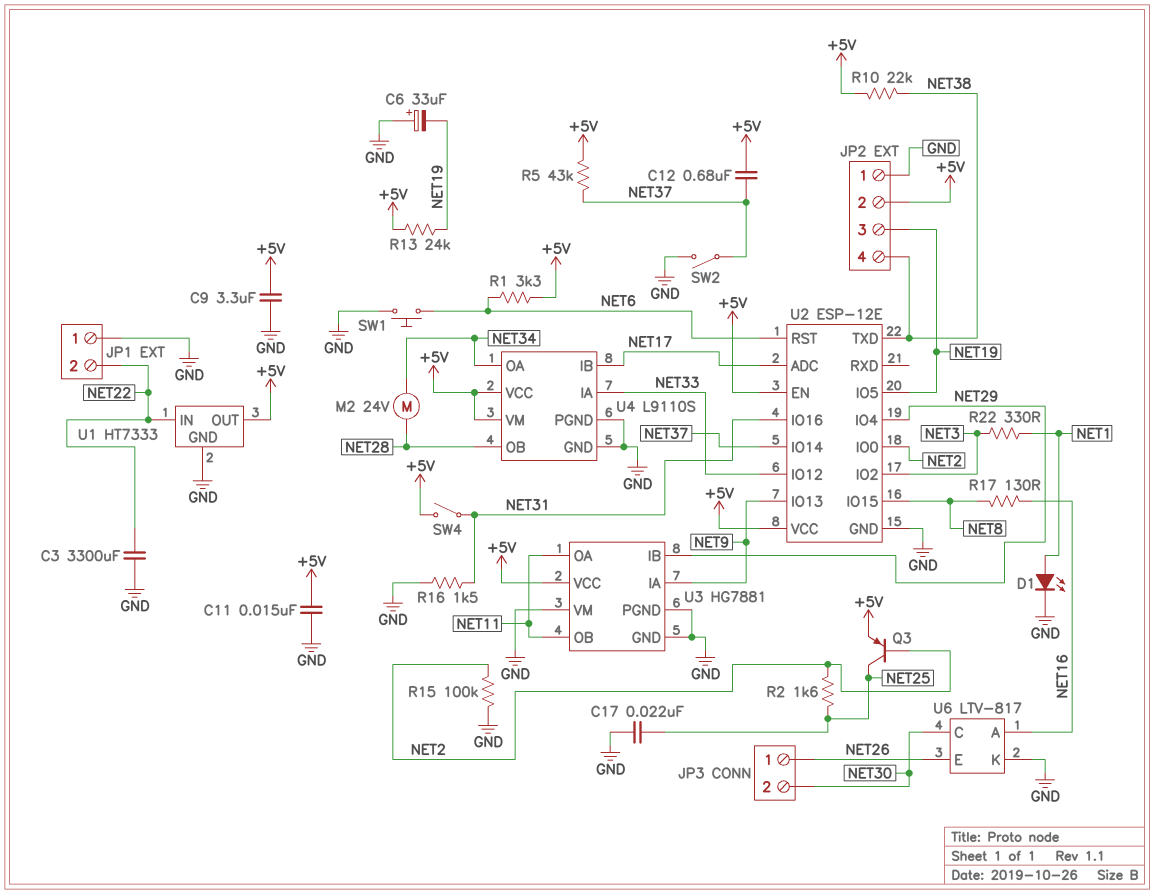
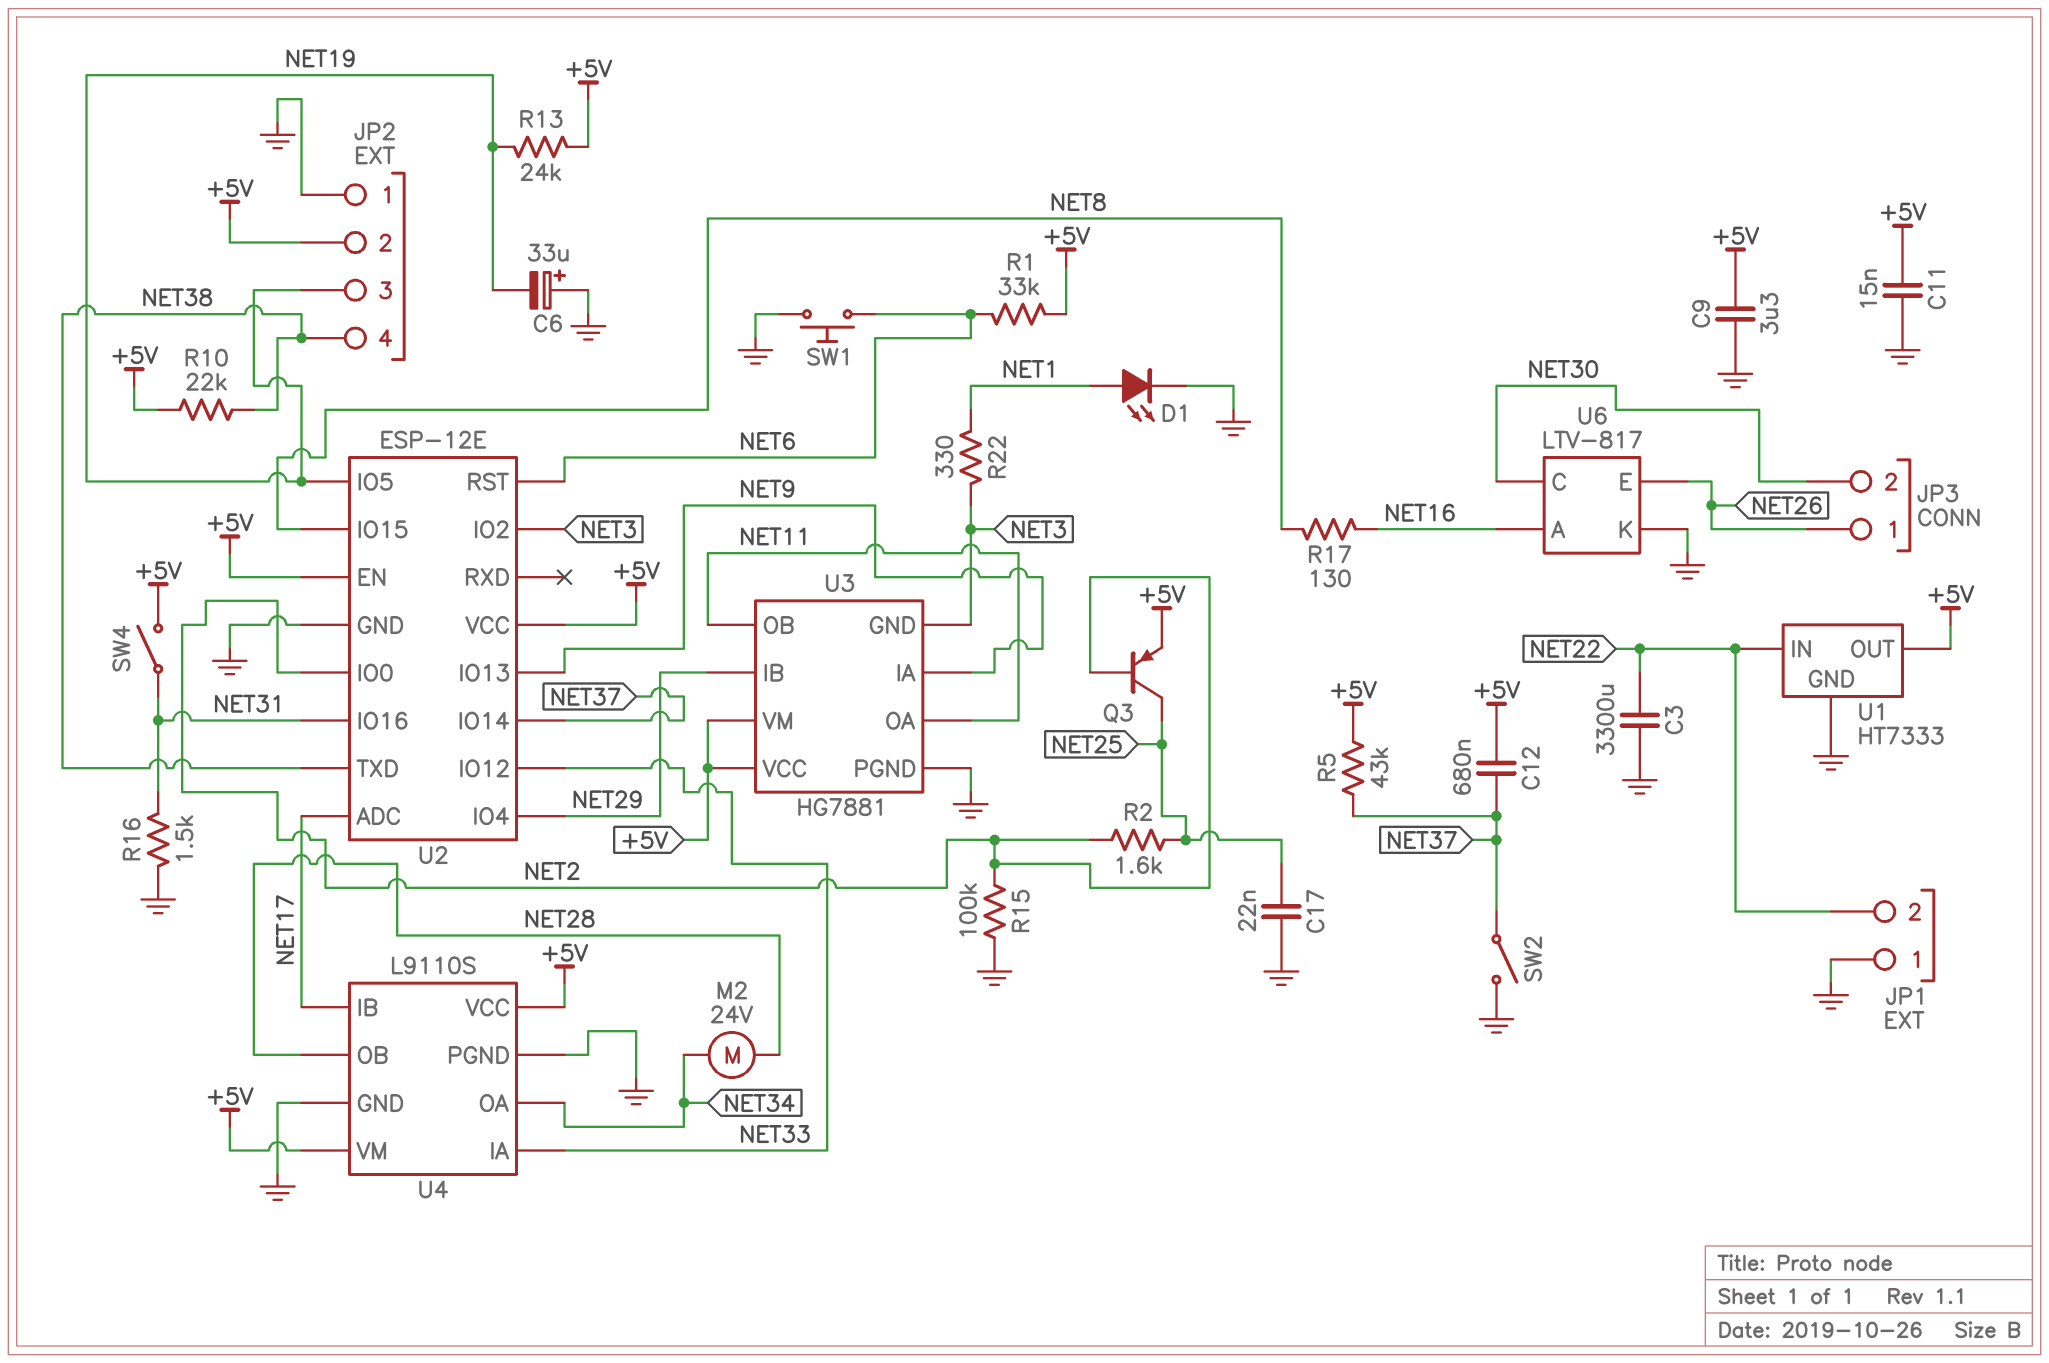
R1: 3.3k (+5V, NET6) -> 33k (+5V, NET6)
U3 pin GND: GND -> NET3
U3 pin VM: GND -> +5V

